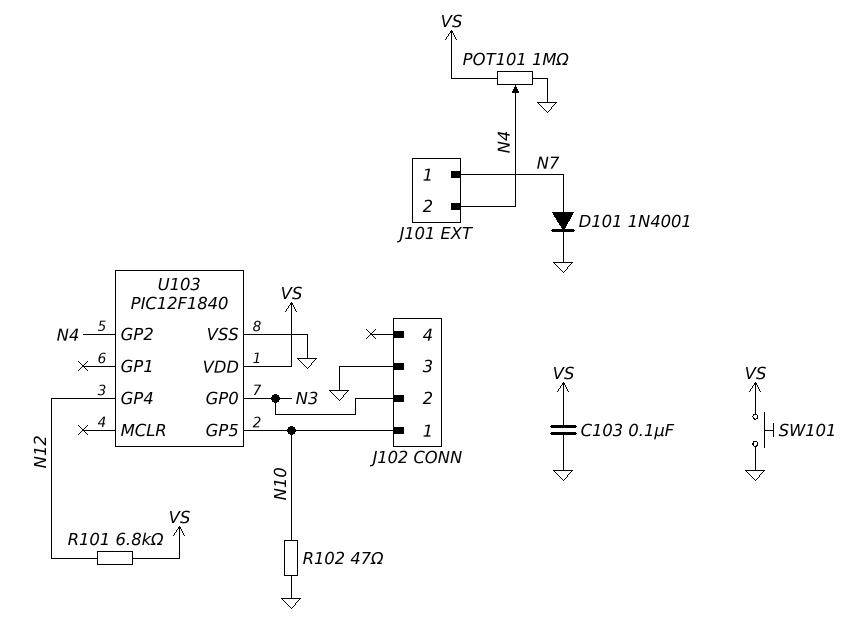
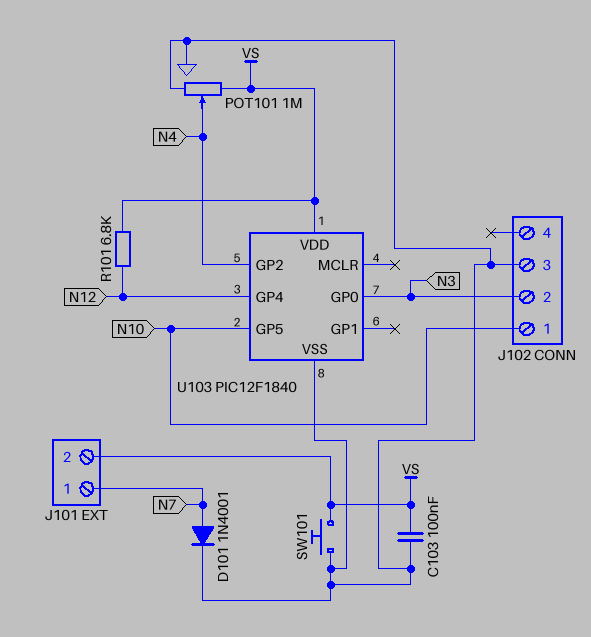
J101 pin 2: N4 -> VS
R102: 47 (GND, N10) -> none

